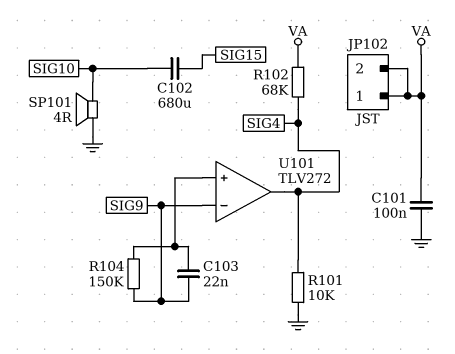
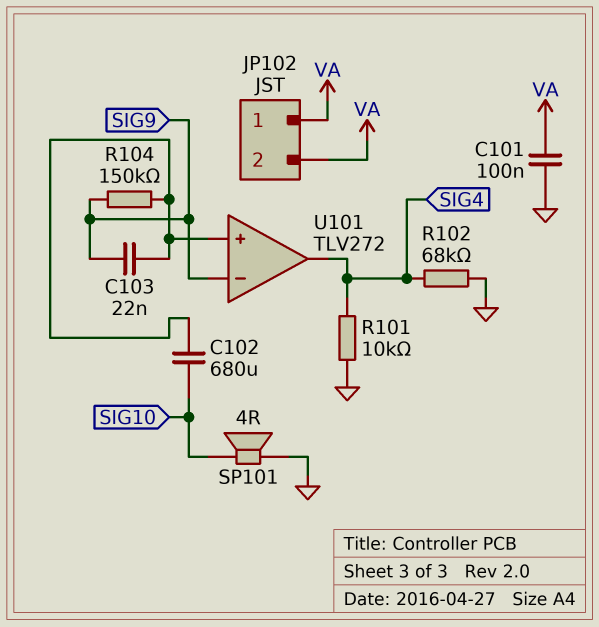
C102: 680uF (SIG10, SIG15) -> 680uF (SIG10, U101/in+)
R102: 68k (SIG4, VA) -> 68k (GND, SIG4)

